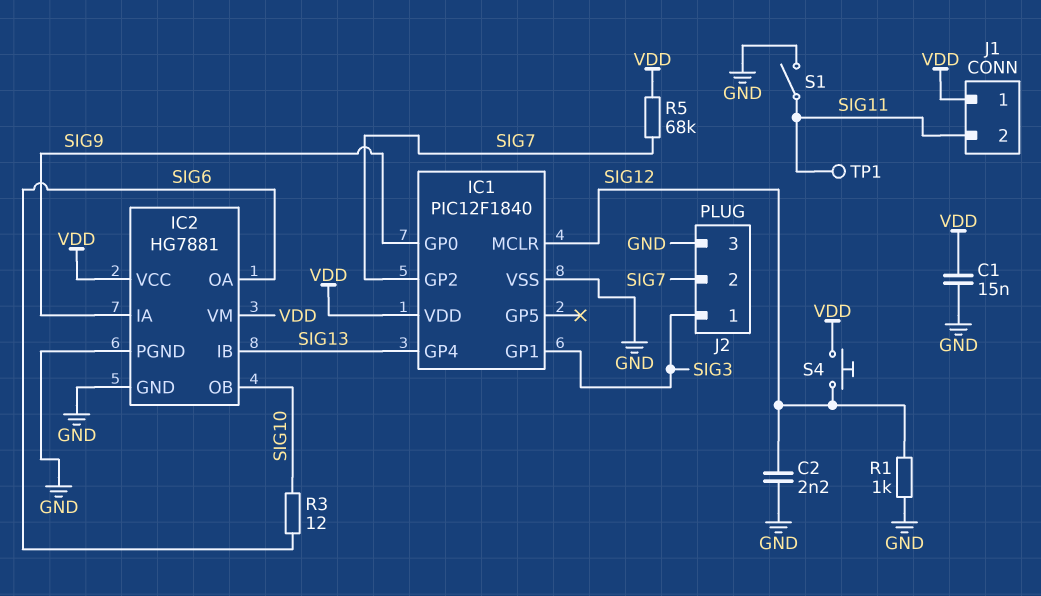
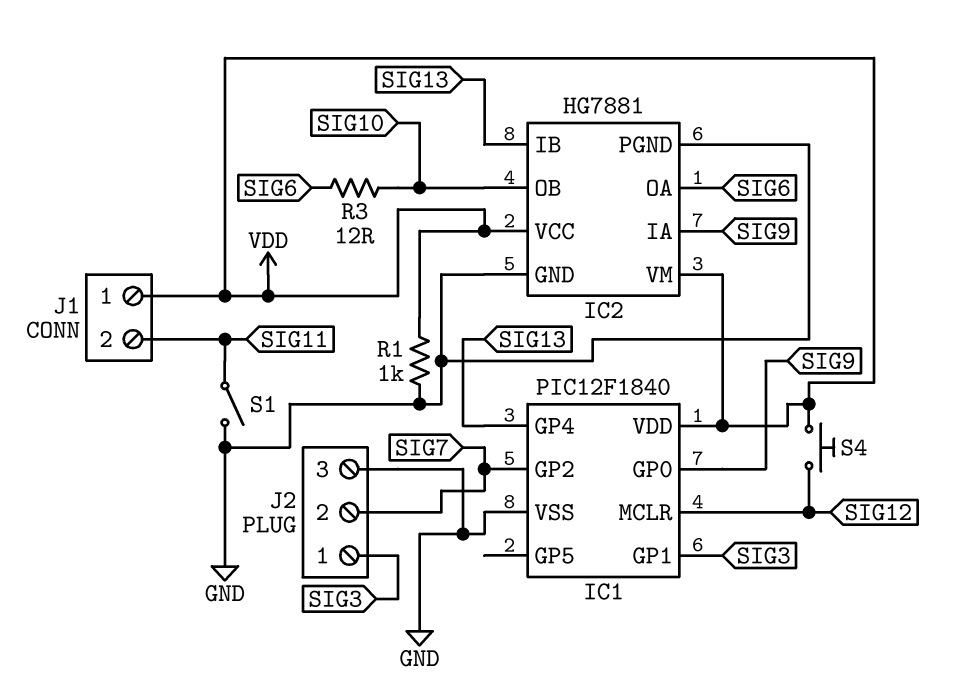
C1: 15nF (GND, VDD) -> none
C2: 2.2nF (GND, SIG12) -> none
R1: 1k (GND, SIG12) -> 1k (GND, VDD)
R5: 68k (SIG7, VDD) -> none
TP1: test point (SIG11) -> none

